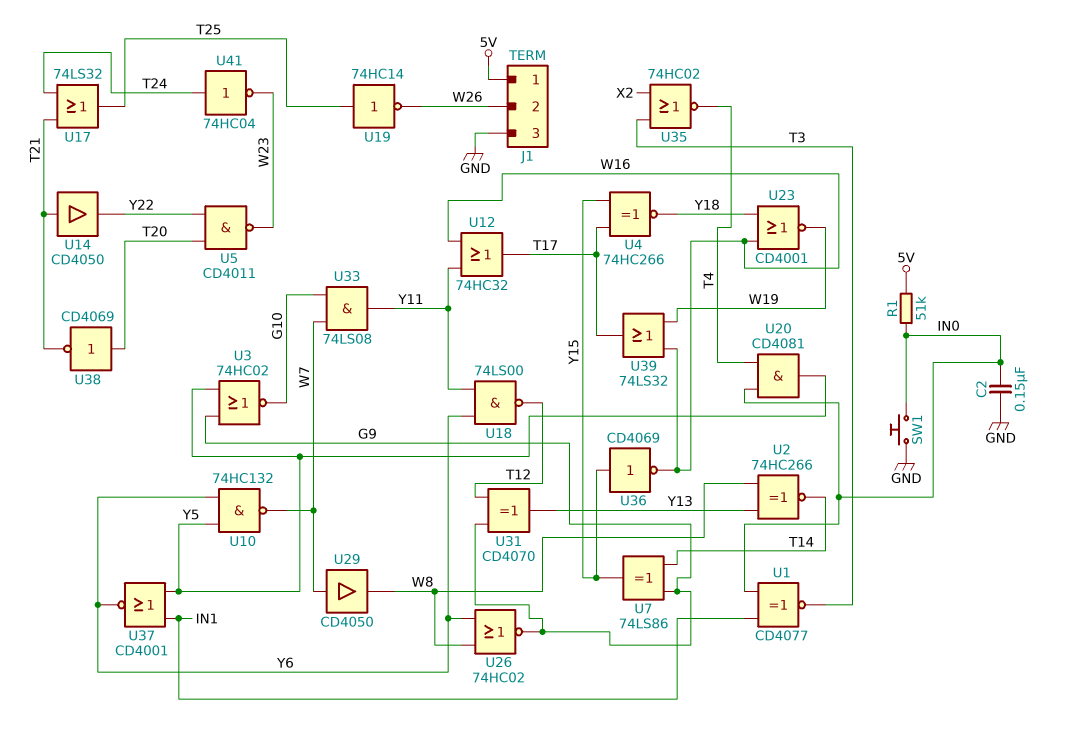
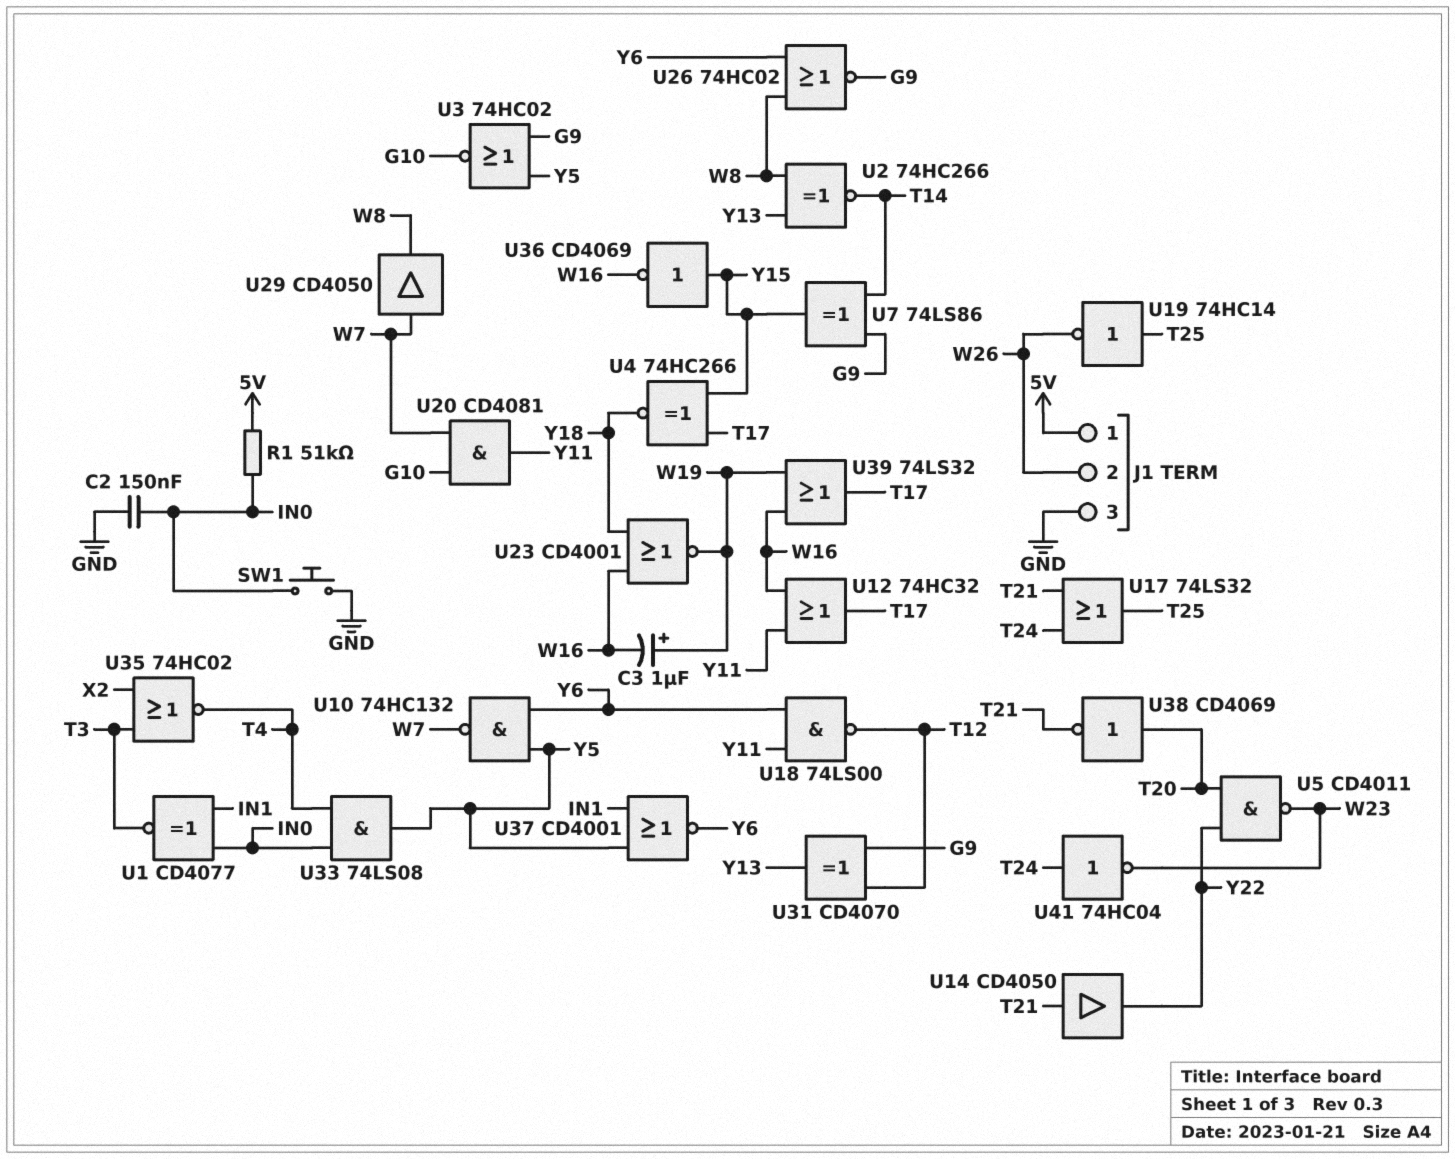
C3: none -> 1uF (plus W19, minus W16)
U20: AND CD4081 (in IN0, in T4, out Y5) -> AND CD4081 (in G10, in W7, out Y11)
U33: AND 74LS08 (in G10, in W7, out Y11) -> AND 74LS08 (in IN0, in T4, out Y5)

